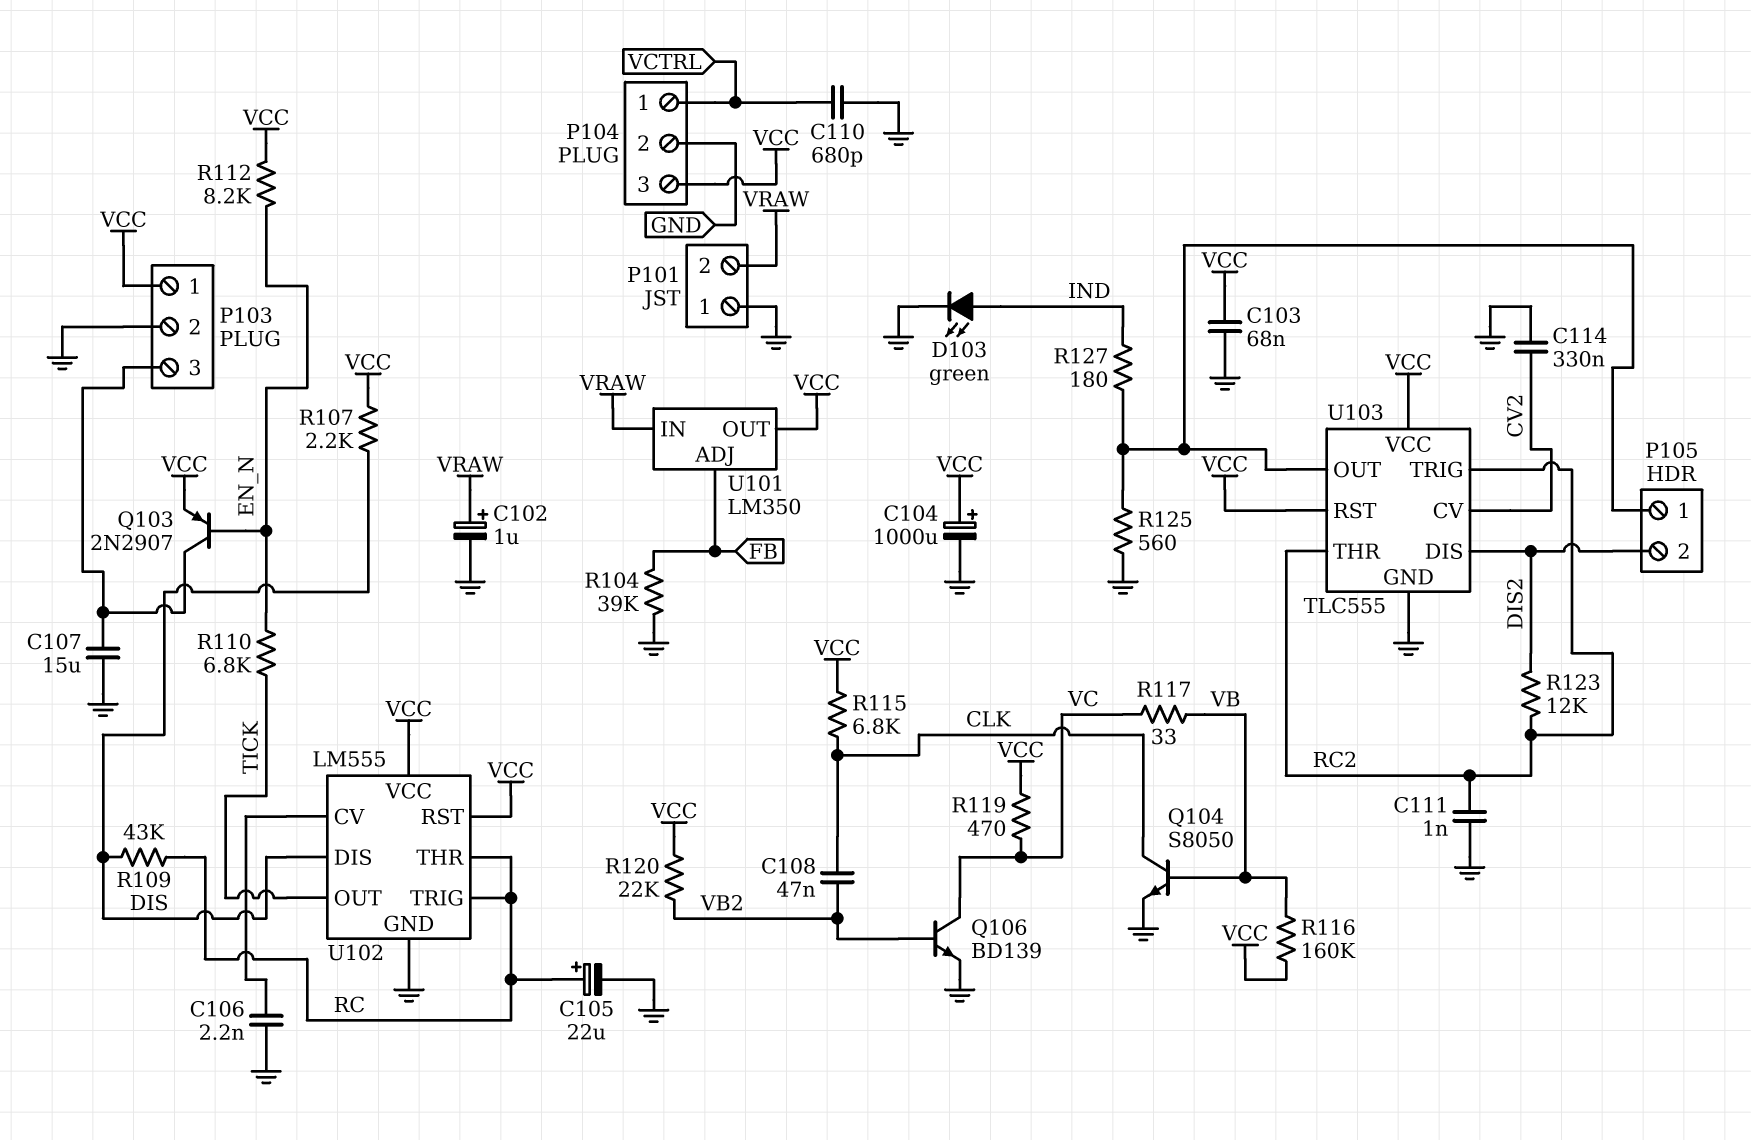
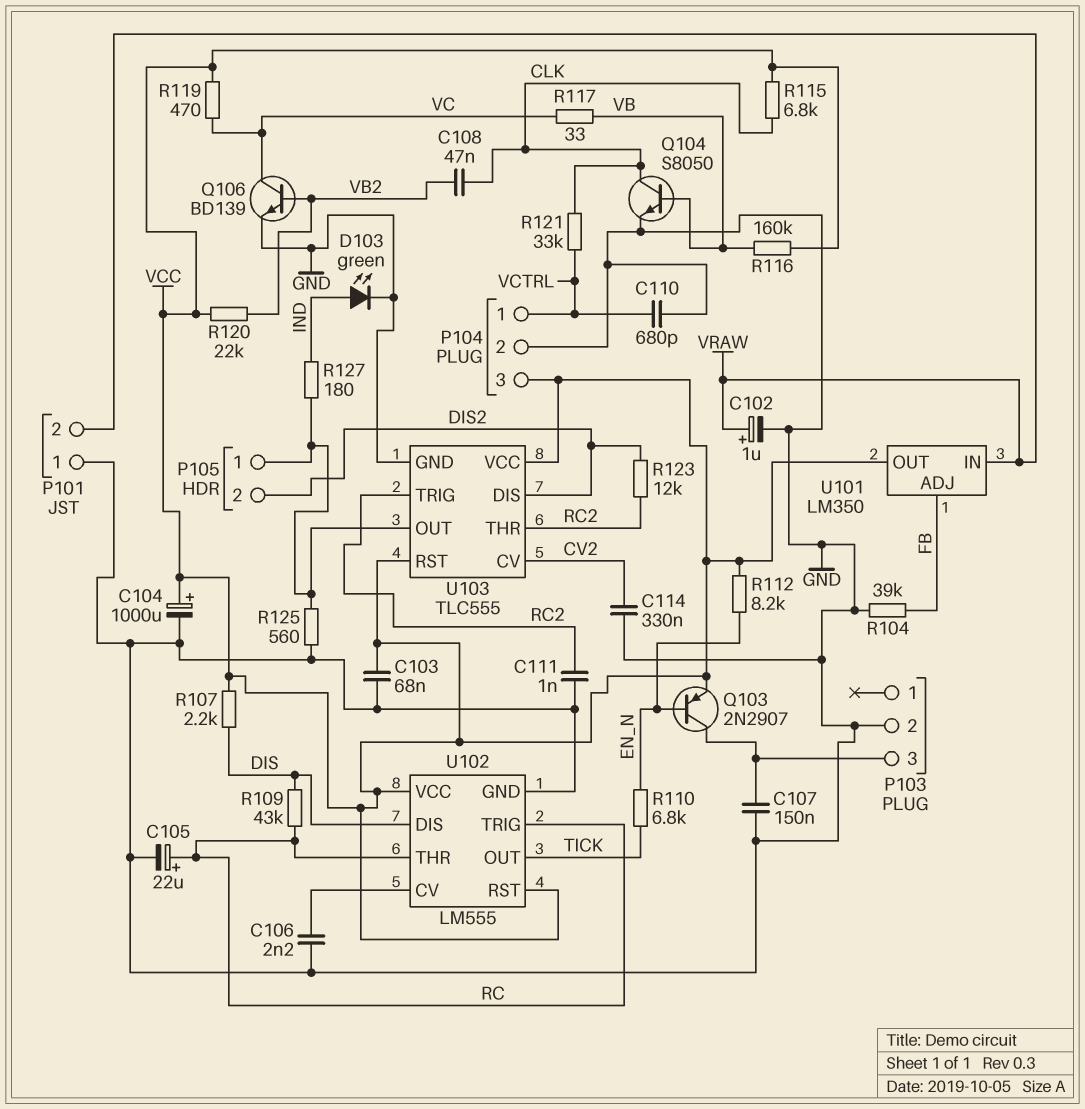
C107: 15uF (GND, P103/3) -> 150nF (GND, P103/3)
P103 pin 1: VCC -> none
R121: none -> 33k (CLK, VCTRL)

